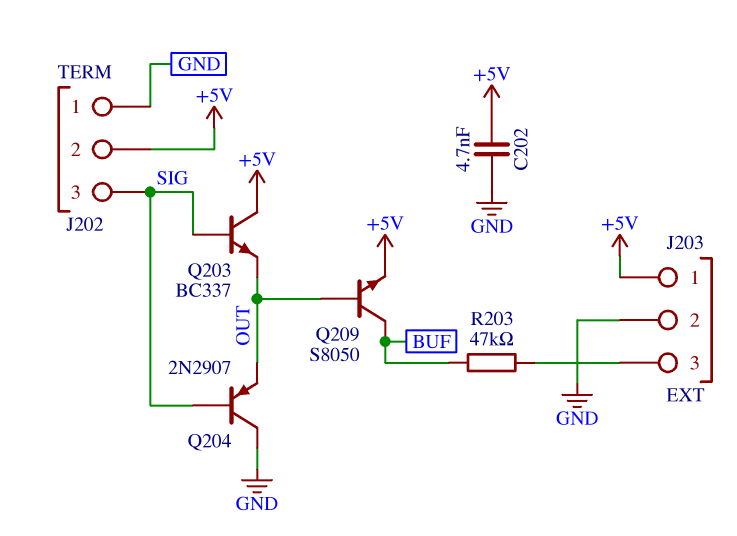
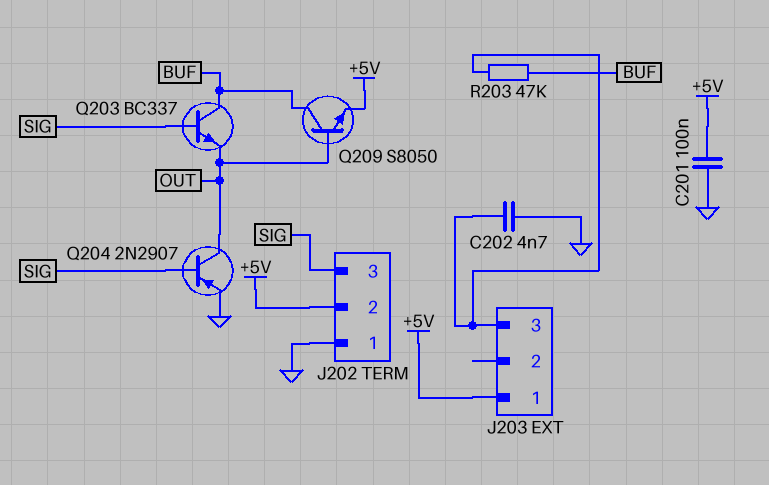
C201: none -> 100nF (+5V, GND)
C202: 4.7nF (+5V, GND) -> 4.7nF (GND, J203/3)
J203 pin 2: GND -> none
Q203: NPN BC337 (B SIG, C +5V, E OUT) -> NPN BC337 (B SIG, C BUF, E OUT)
Q204: PNP 2N2907 (B SIG, C GND, E OUT) -> PNP 2N2907 (B SIG, C OUT, E GND)

